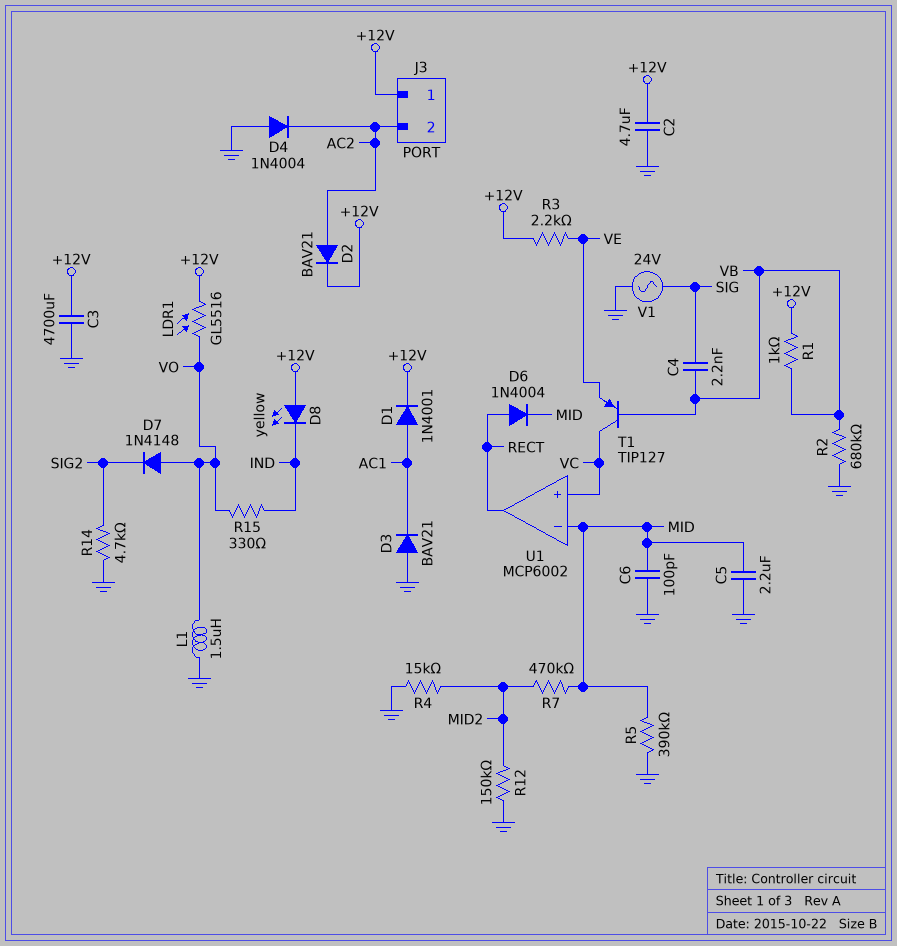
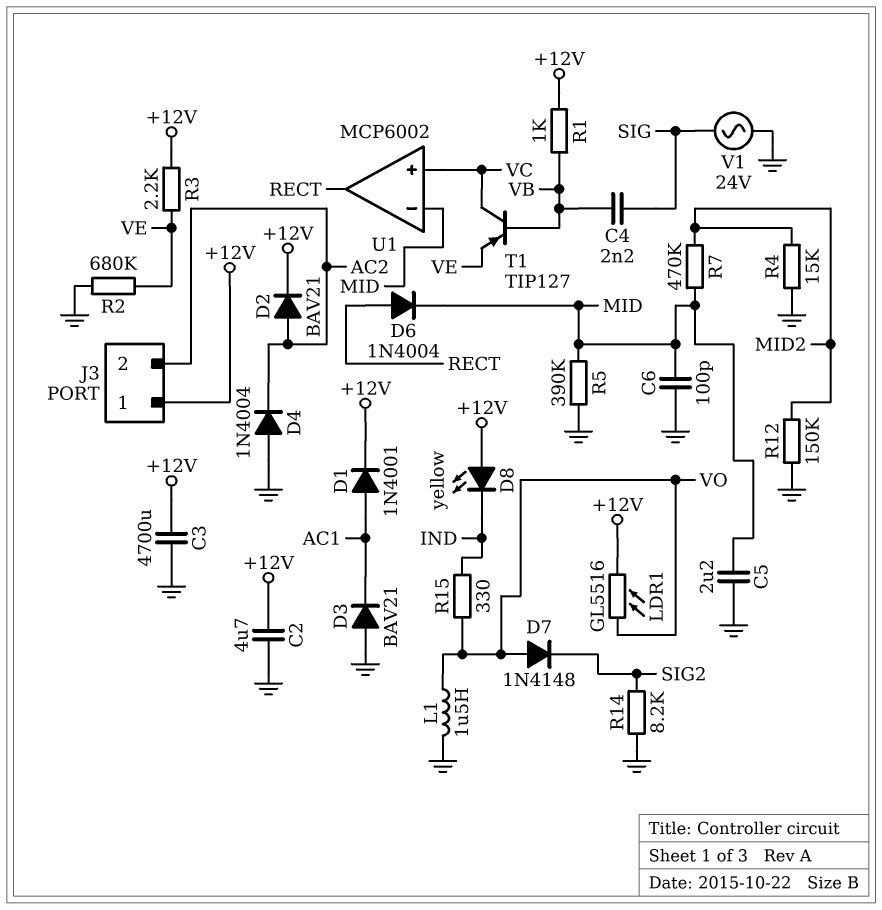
R2: 680k (GND, VB) -> 680k (GND, VE)
R14: 4.7k (GND, SIG2) -> 8.2k (GND, SIG2)

